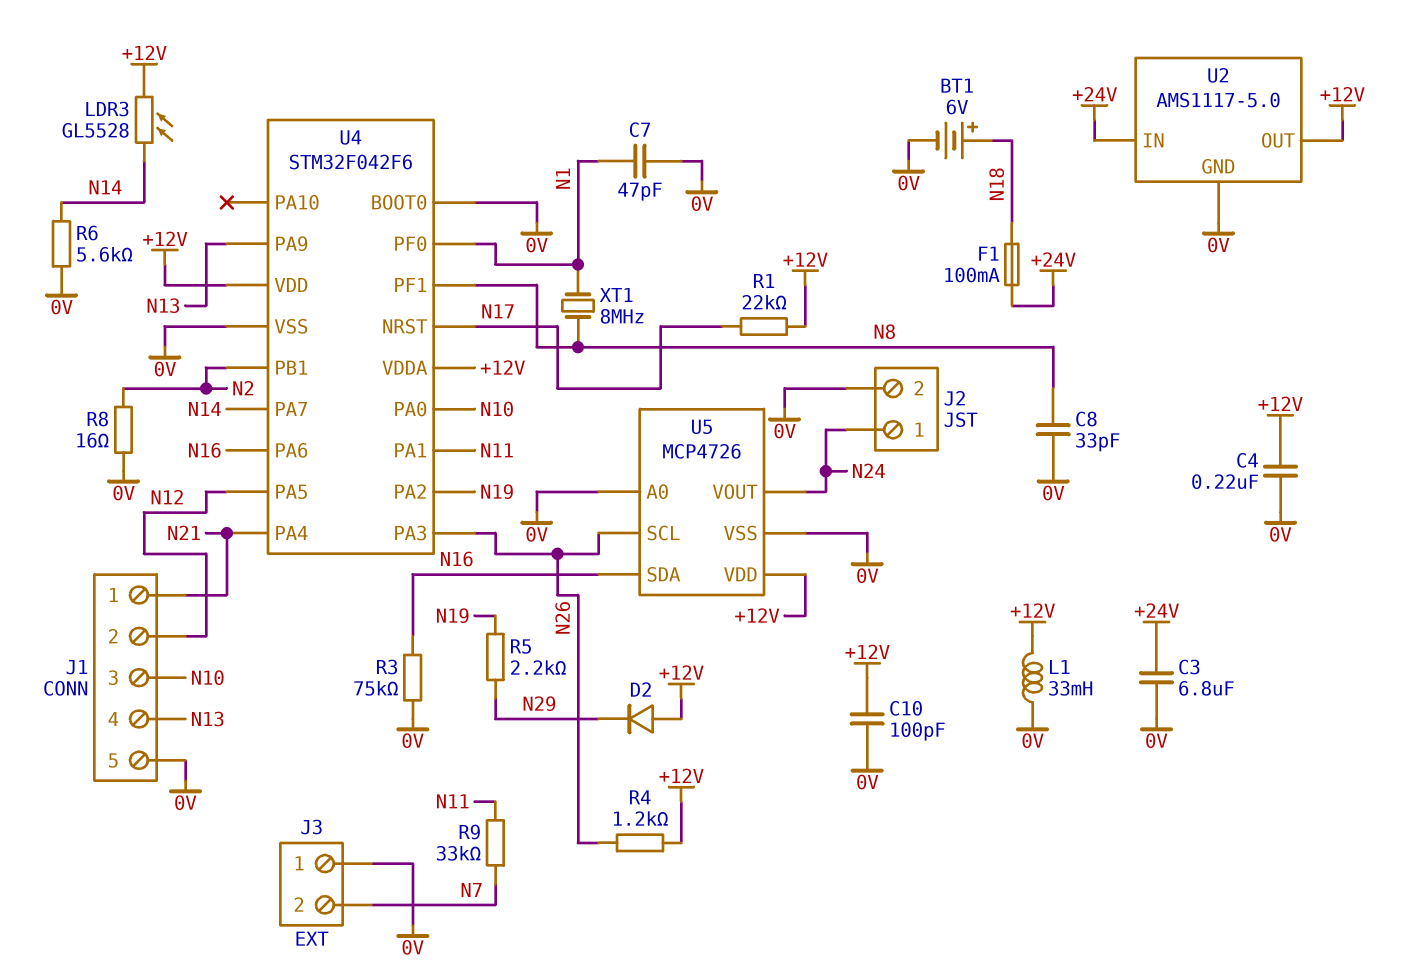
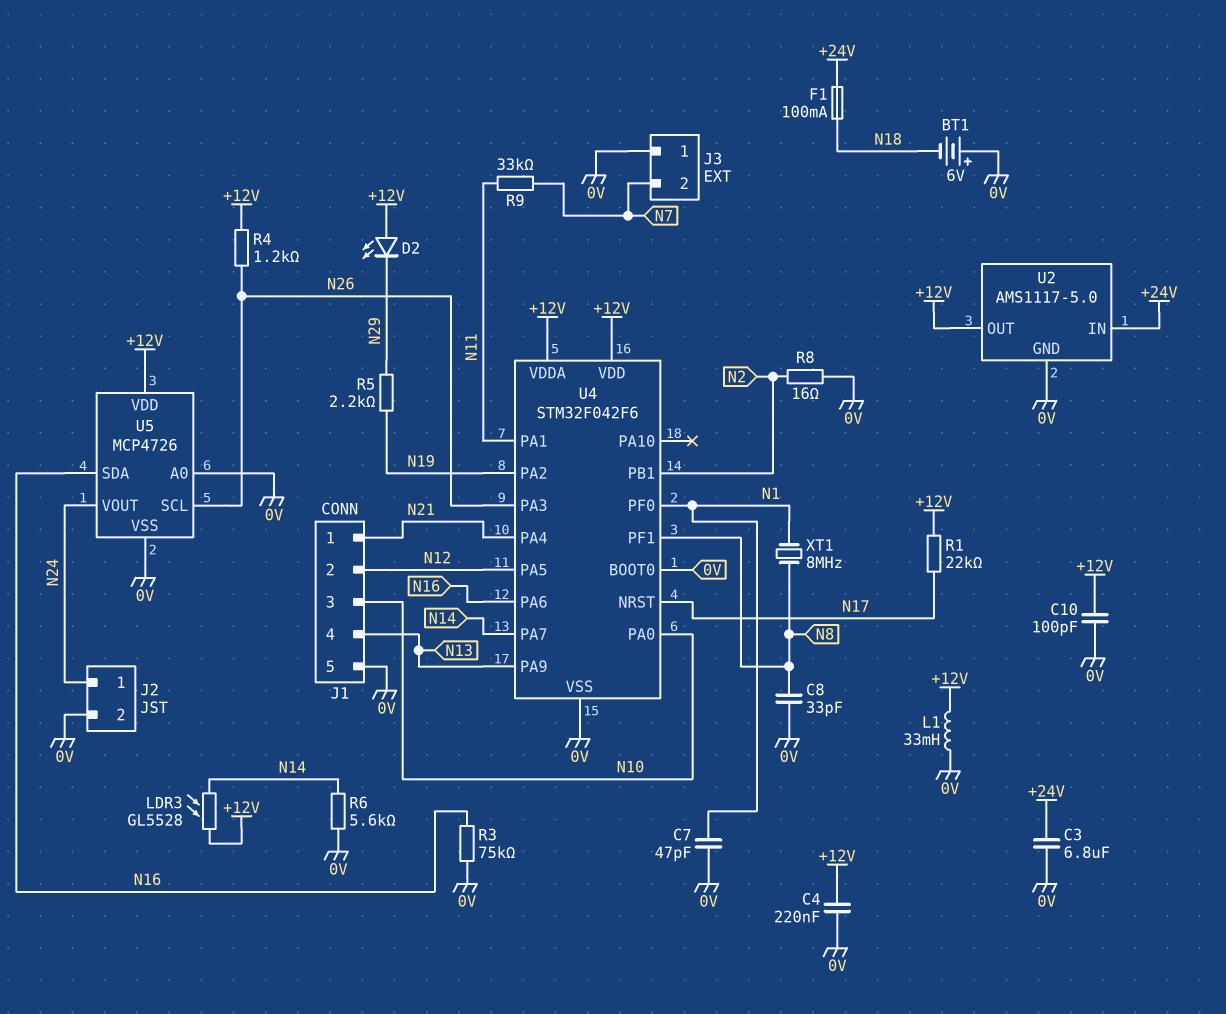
BT1: 6V (plus N18, minus 0V) -> 6V (plus 0V, minus N18)
D2: diode (A +12V, K N29) -> LED (A +12V, K N29)

